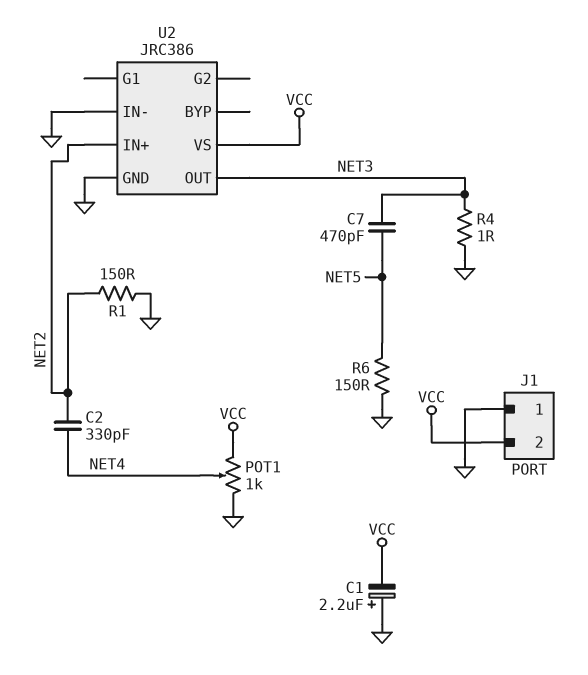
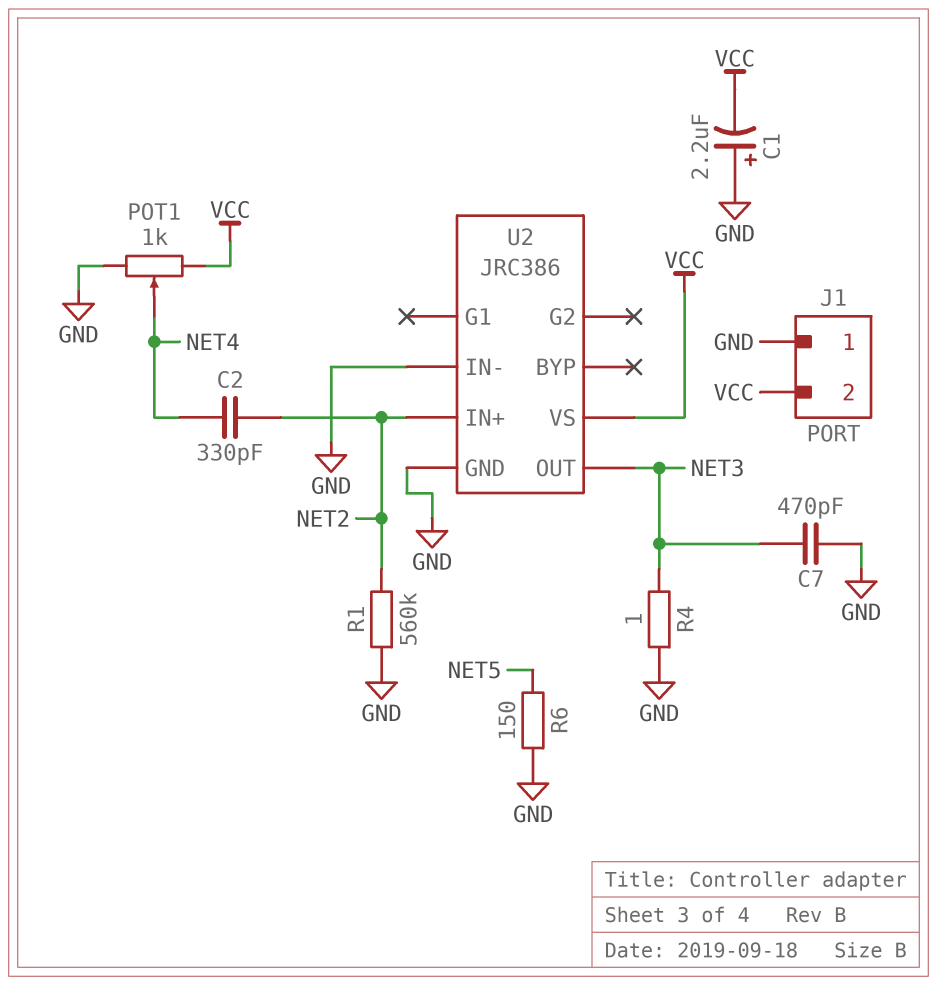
C7: 470pF (NET3, NET5) -> 470pF (GND, NET3)
R1: 150 (GND, NET2) -> 560k (GND, NET2)

